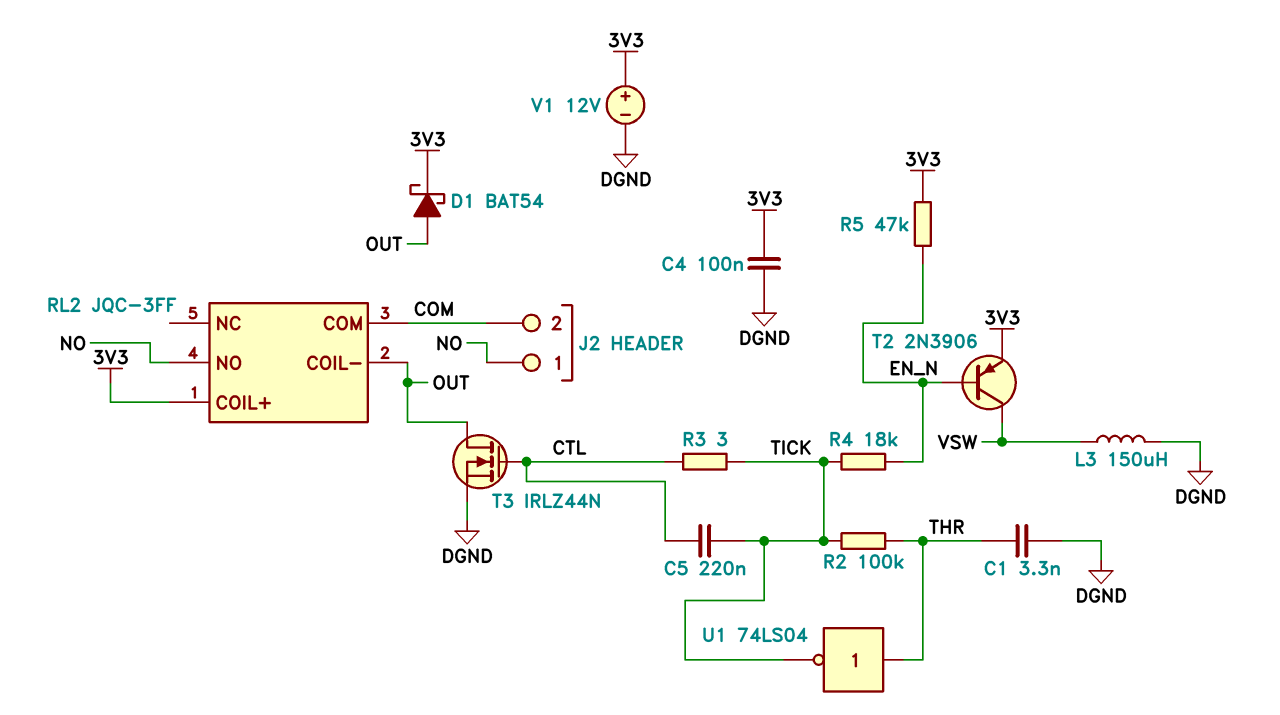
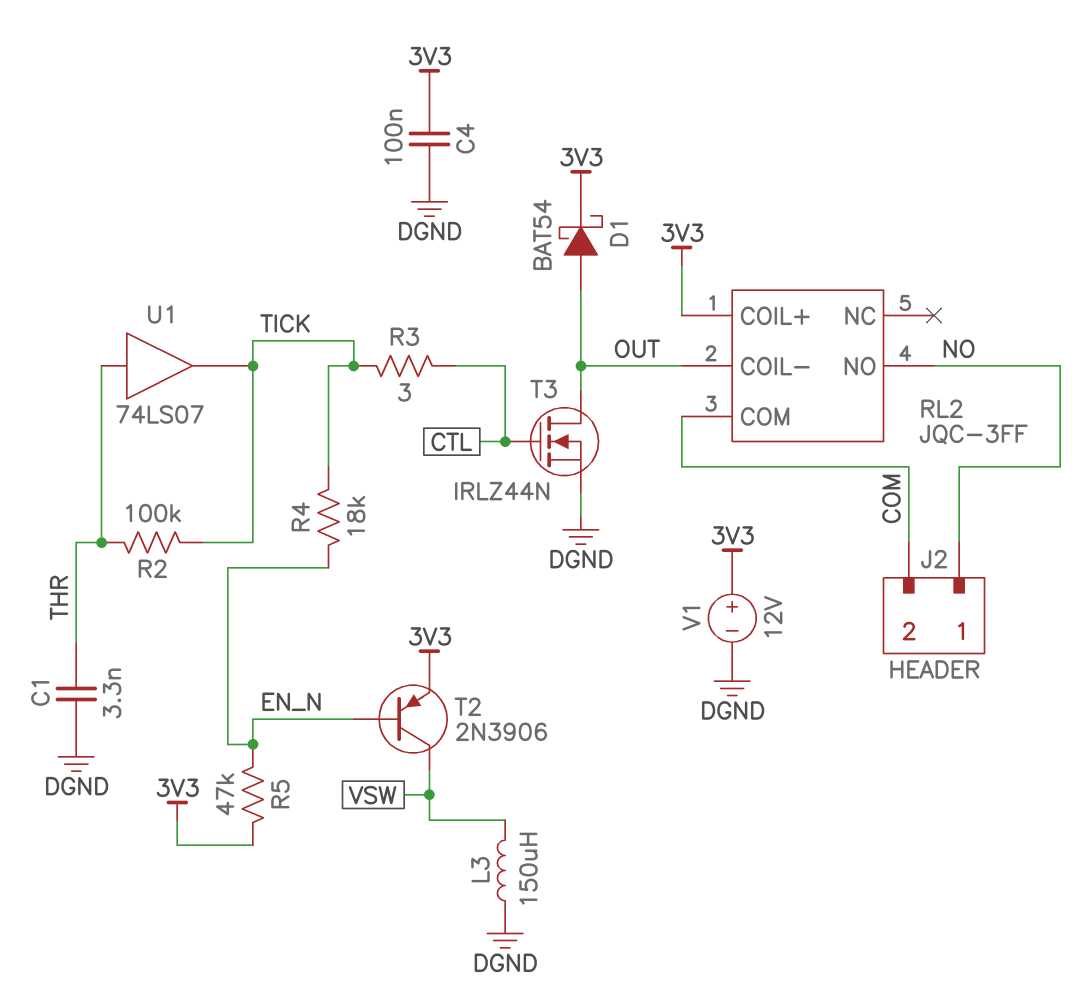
C5: 220nF (CTL, TICK) -> none
U1: NOT 74LS04 (in THR, out TICK) -> buffer 74LS07 (in THR, out TICK)

